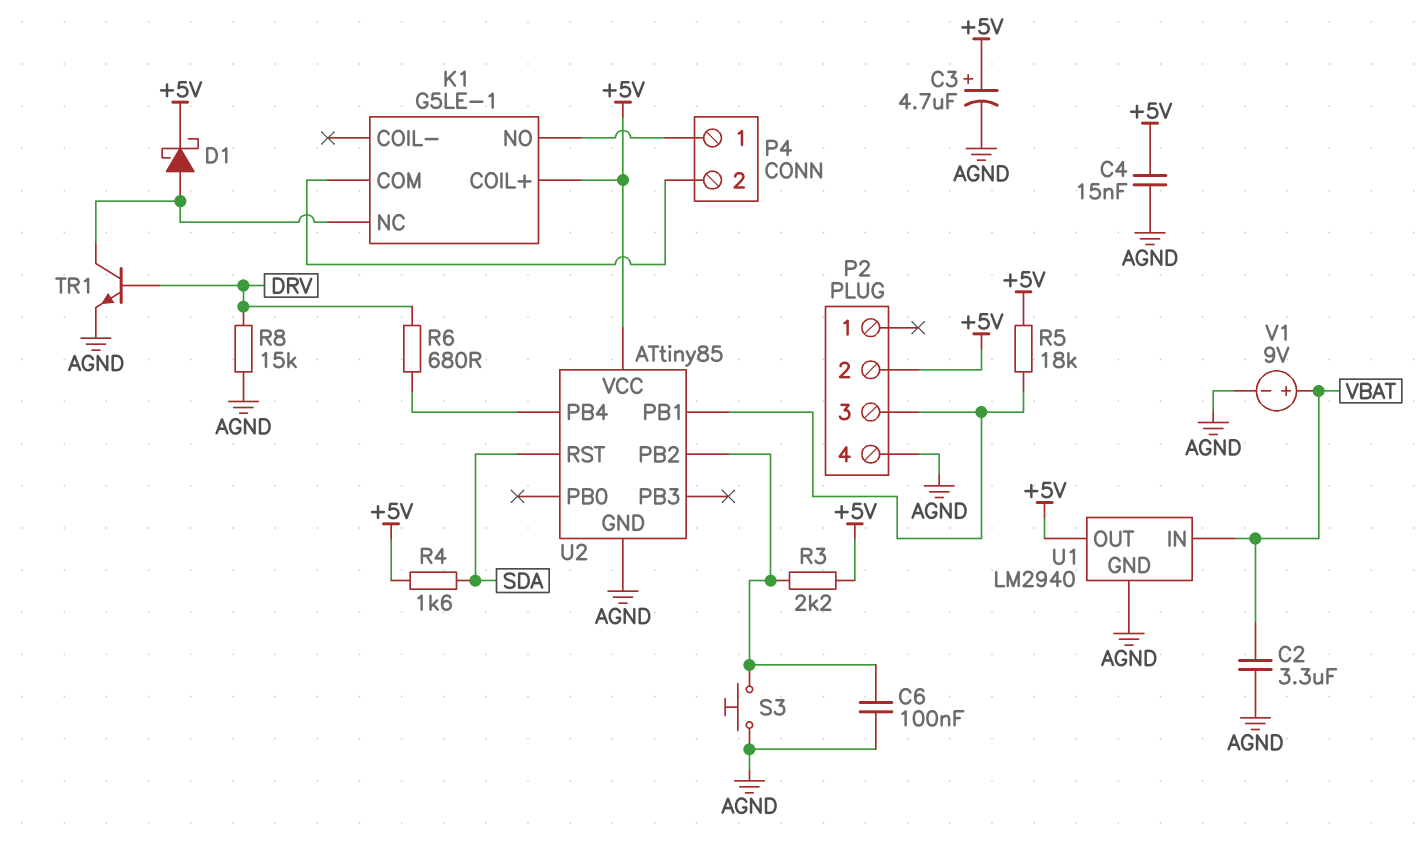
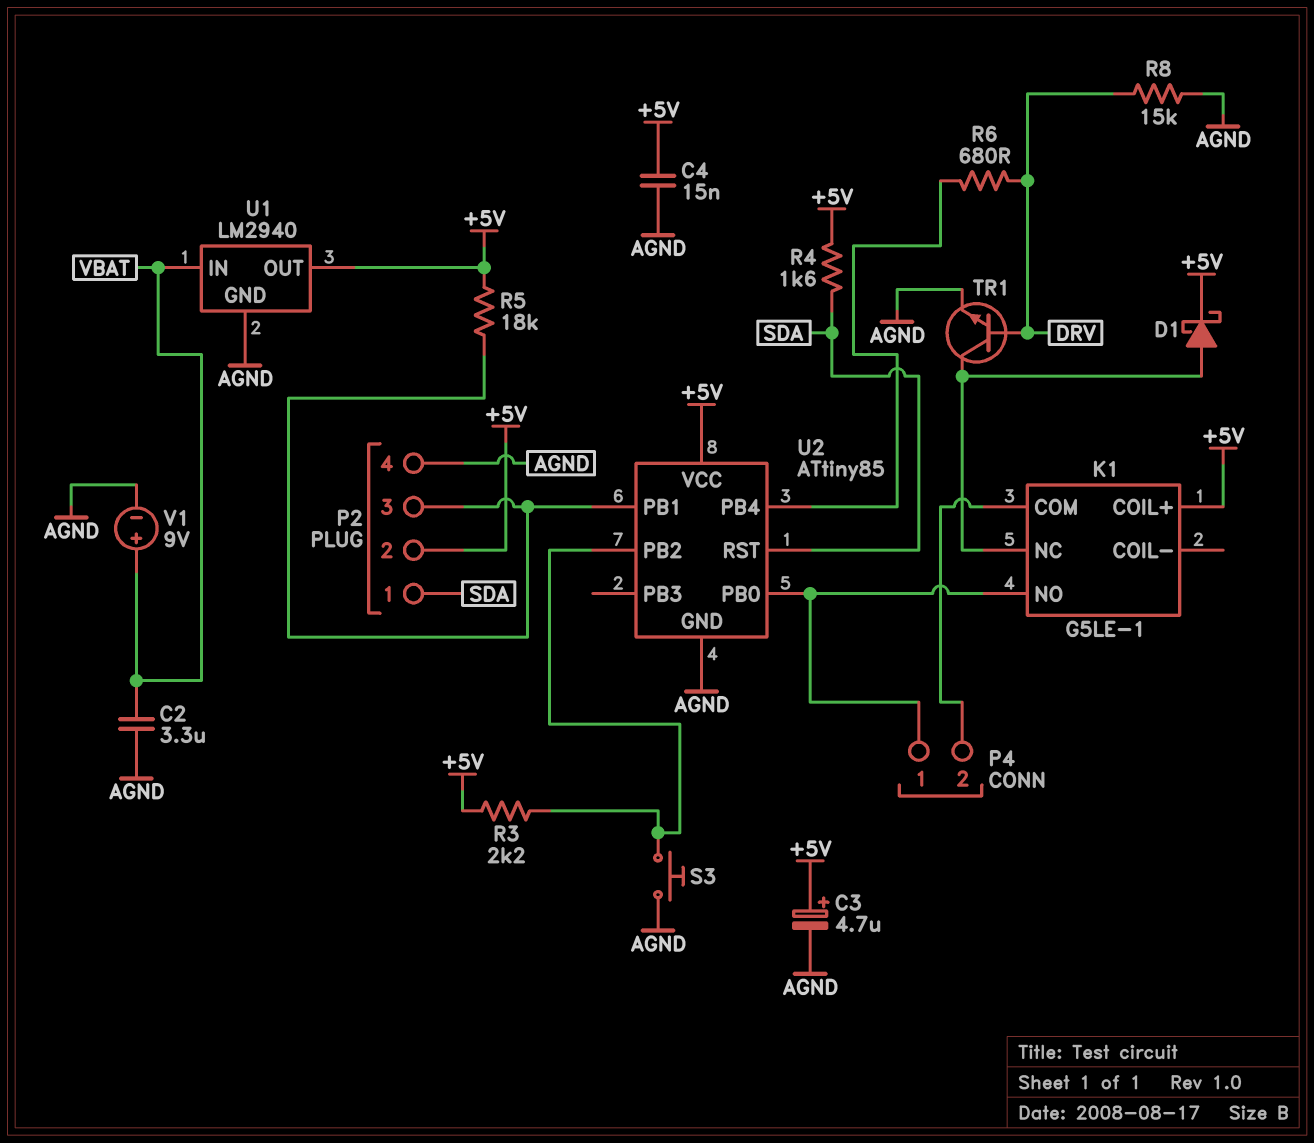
C6: 100nF (AGND, U2/PB2) -> none
P2 pin 1: none -> SDA
U2 pin PB0: none -> K1/NO

